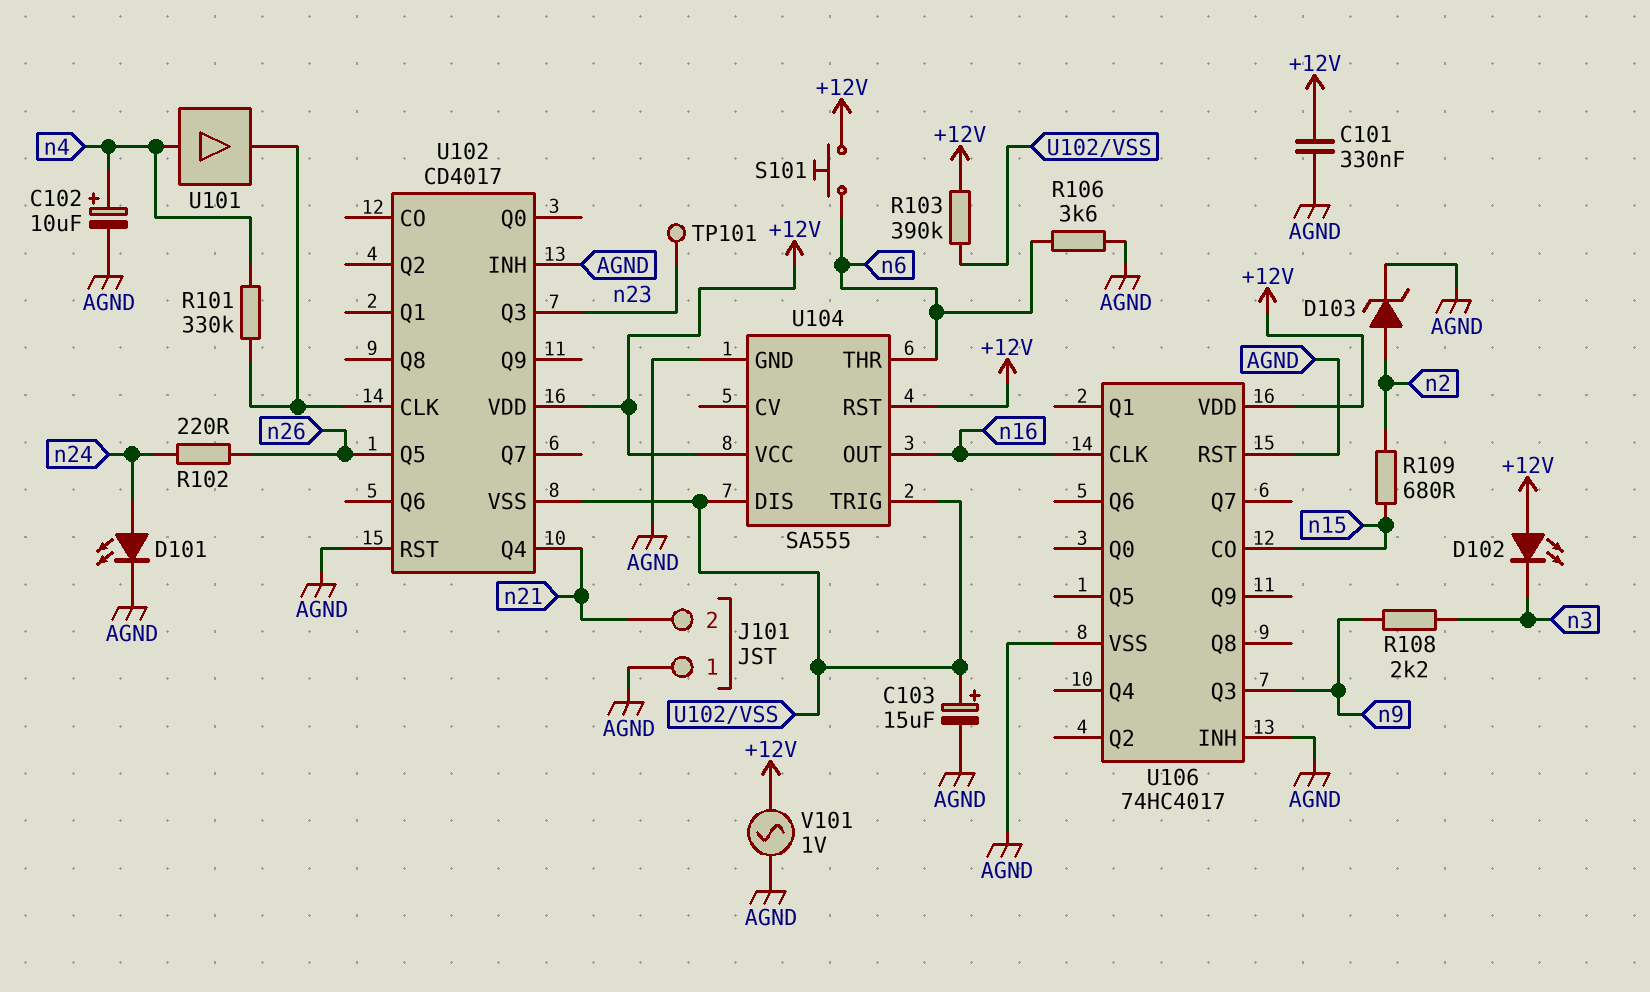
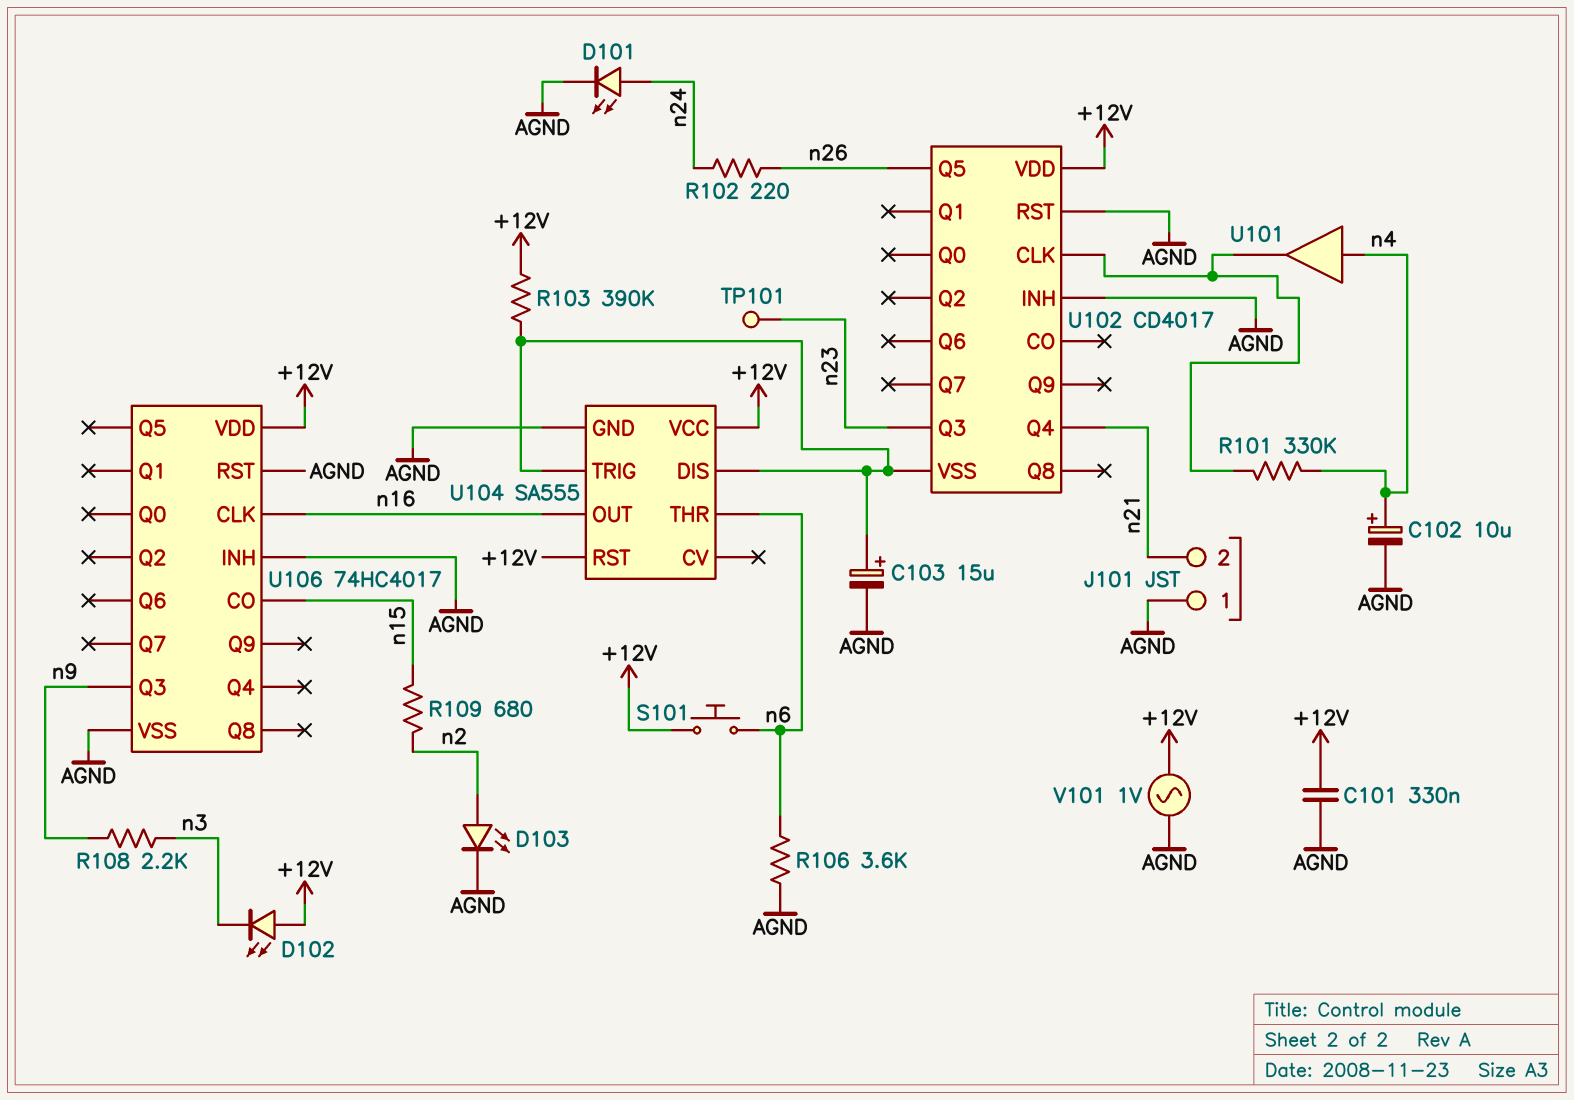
D103: zener (A n2, K AGND) -> LED (A n2, K AGND)

